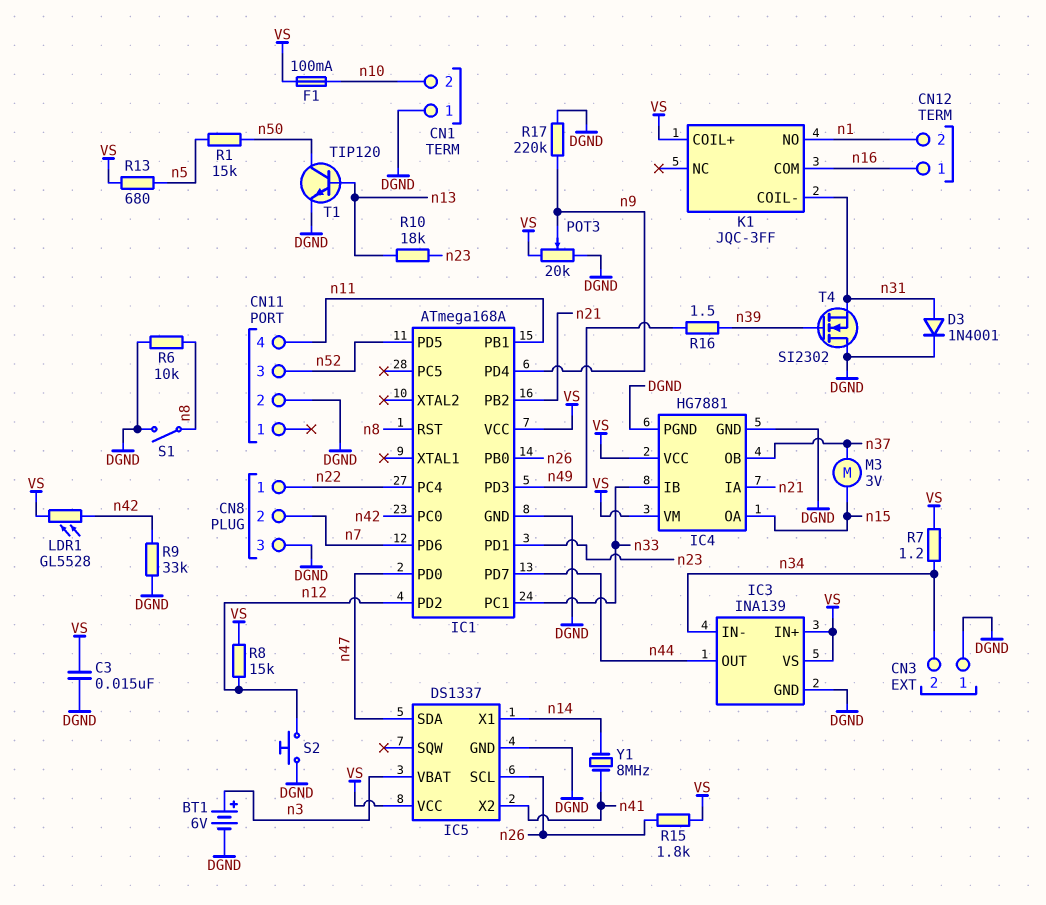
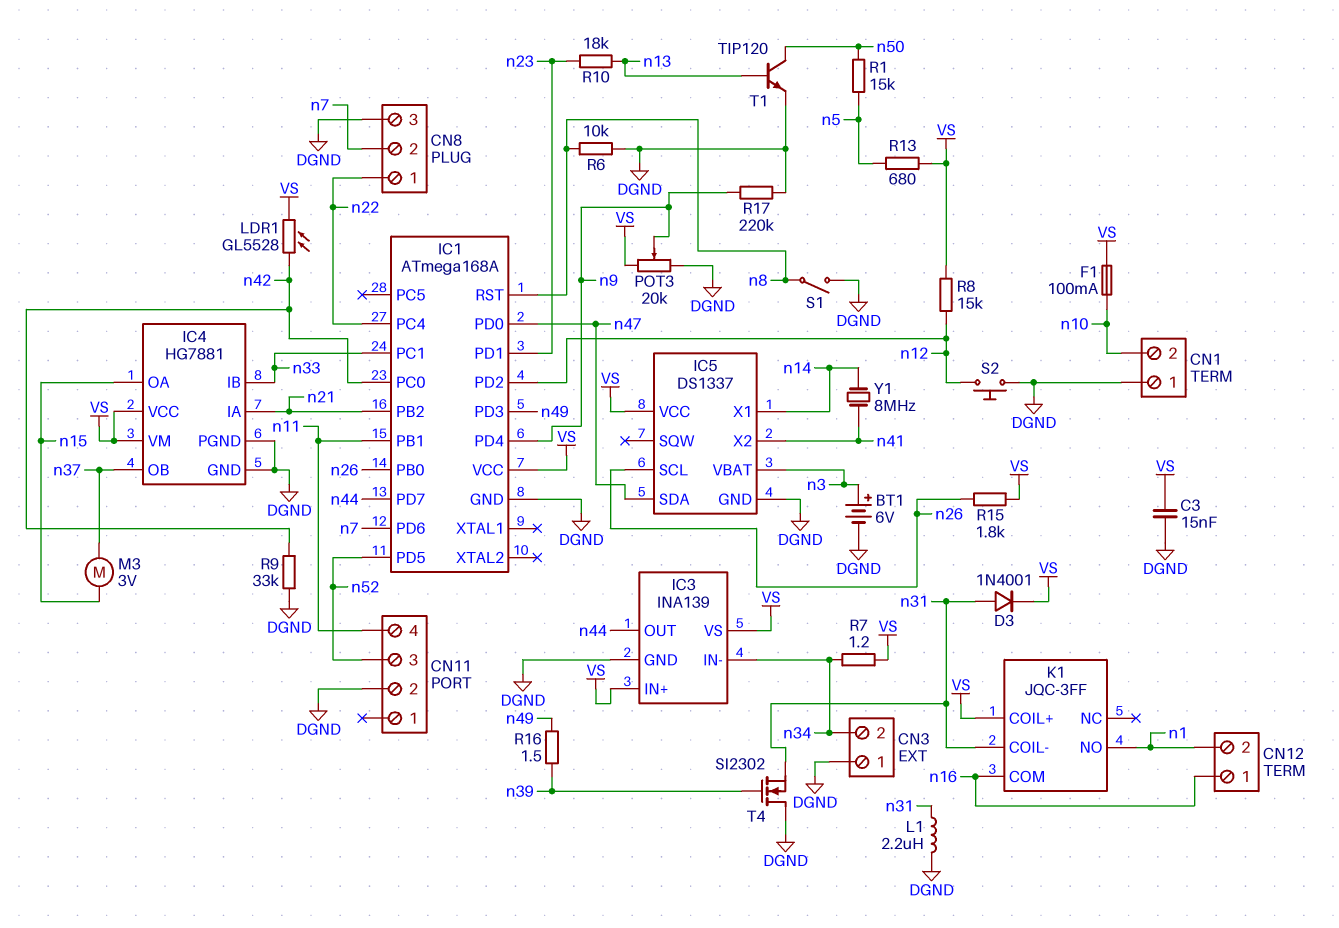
D3: diode 1N4001 (A n31, K DGND) -> diode 1N4001 (A n31, K VS)
L1: none -> 2.2uH (DGND, n31)

